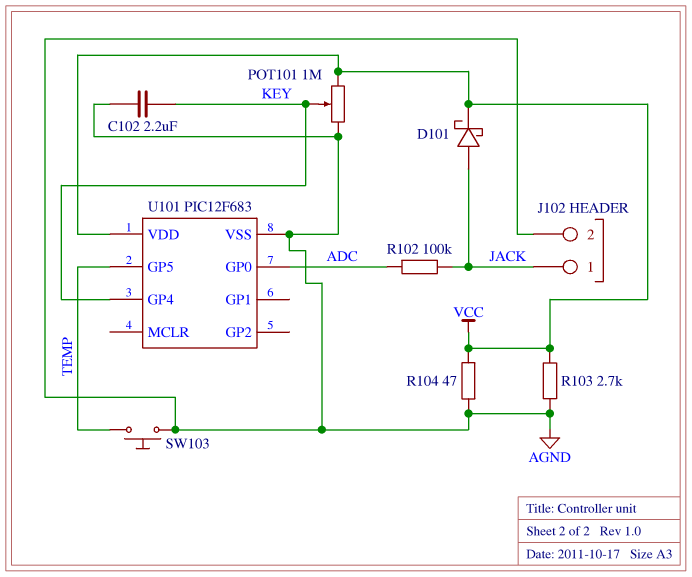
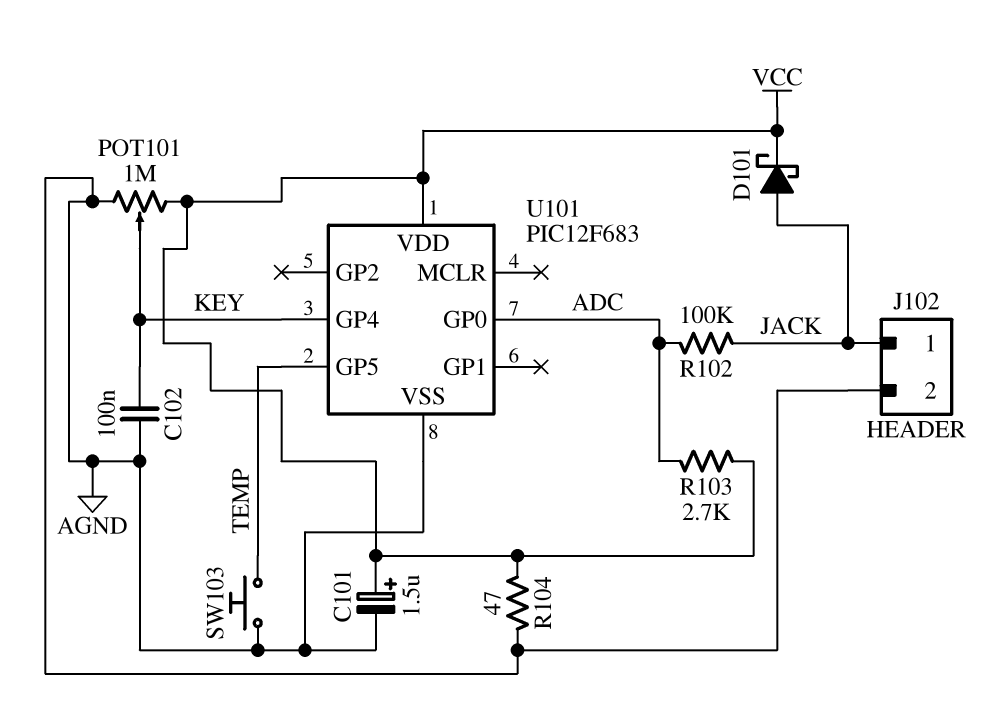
C101: none -> 1.5uF (plus VCC, minus AGND)
C102: 2.2uF (AGND, KEY) -> 100nF (AGND, KEY)
R103: 2.7k (AGND, VCC) -> 2.7k (ADC, VCC)

